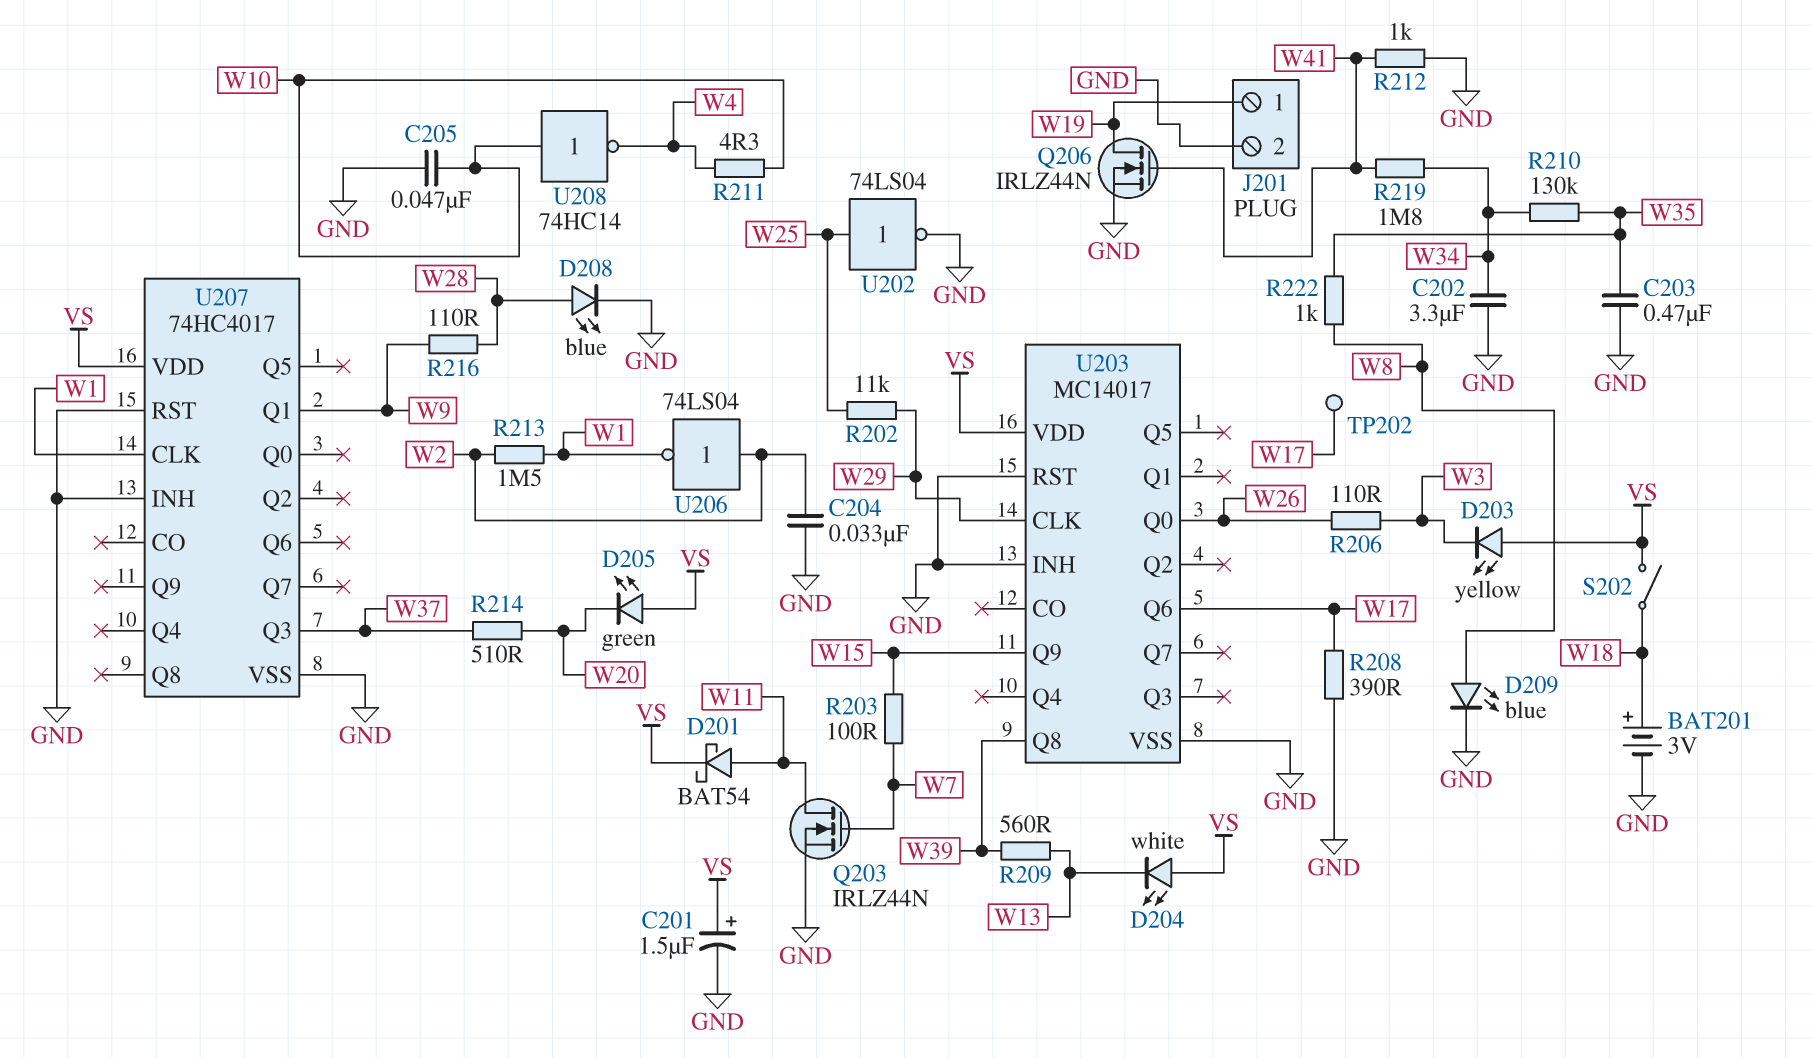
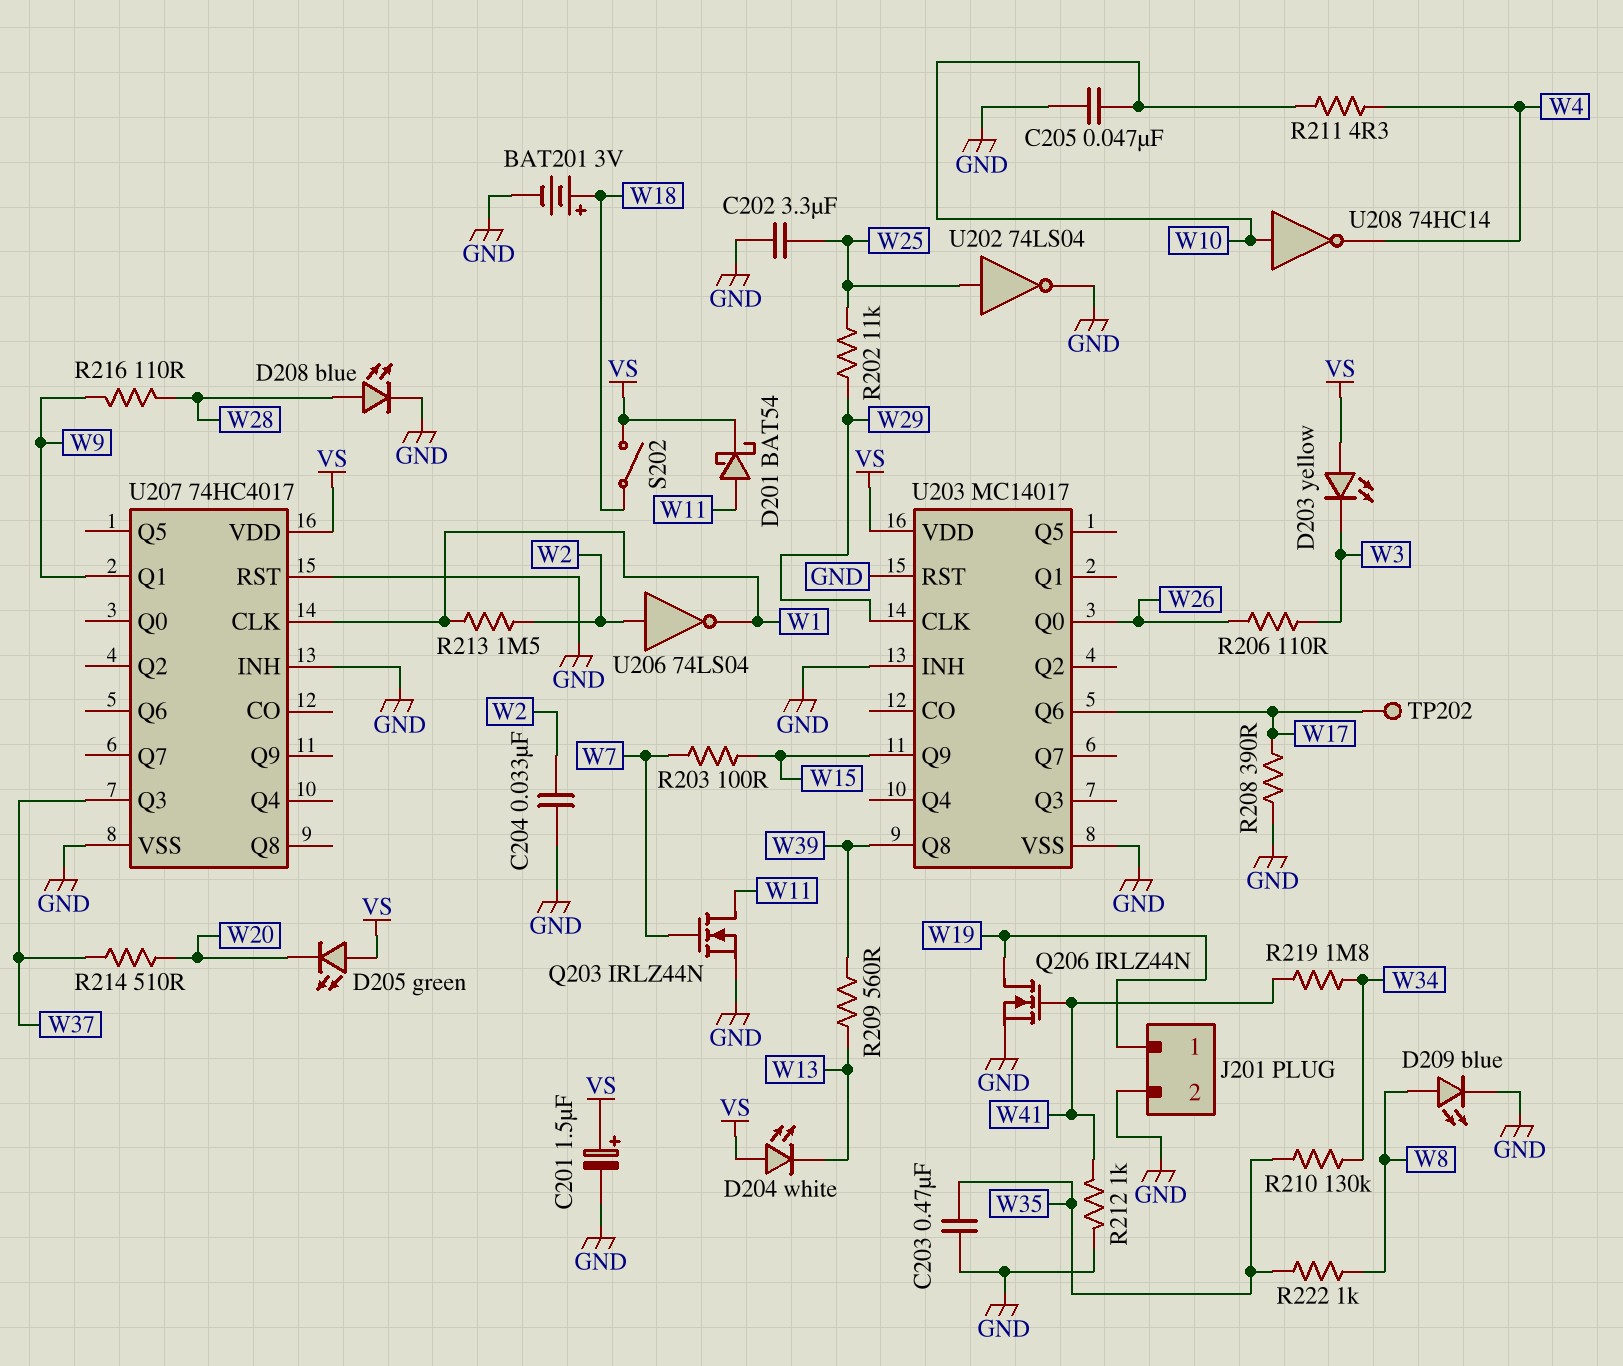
C202: 3.3uF (GND, W34) -> 3.3uF (GND, W25)

